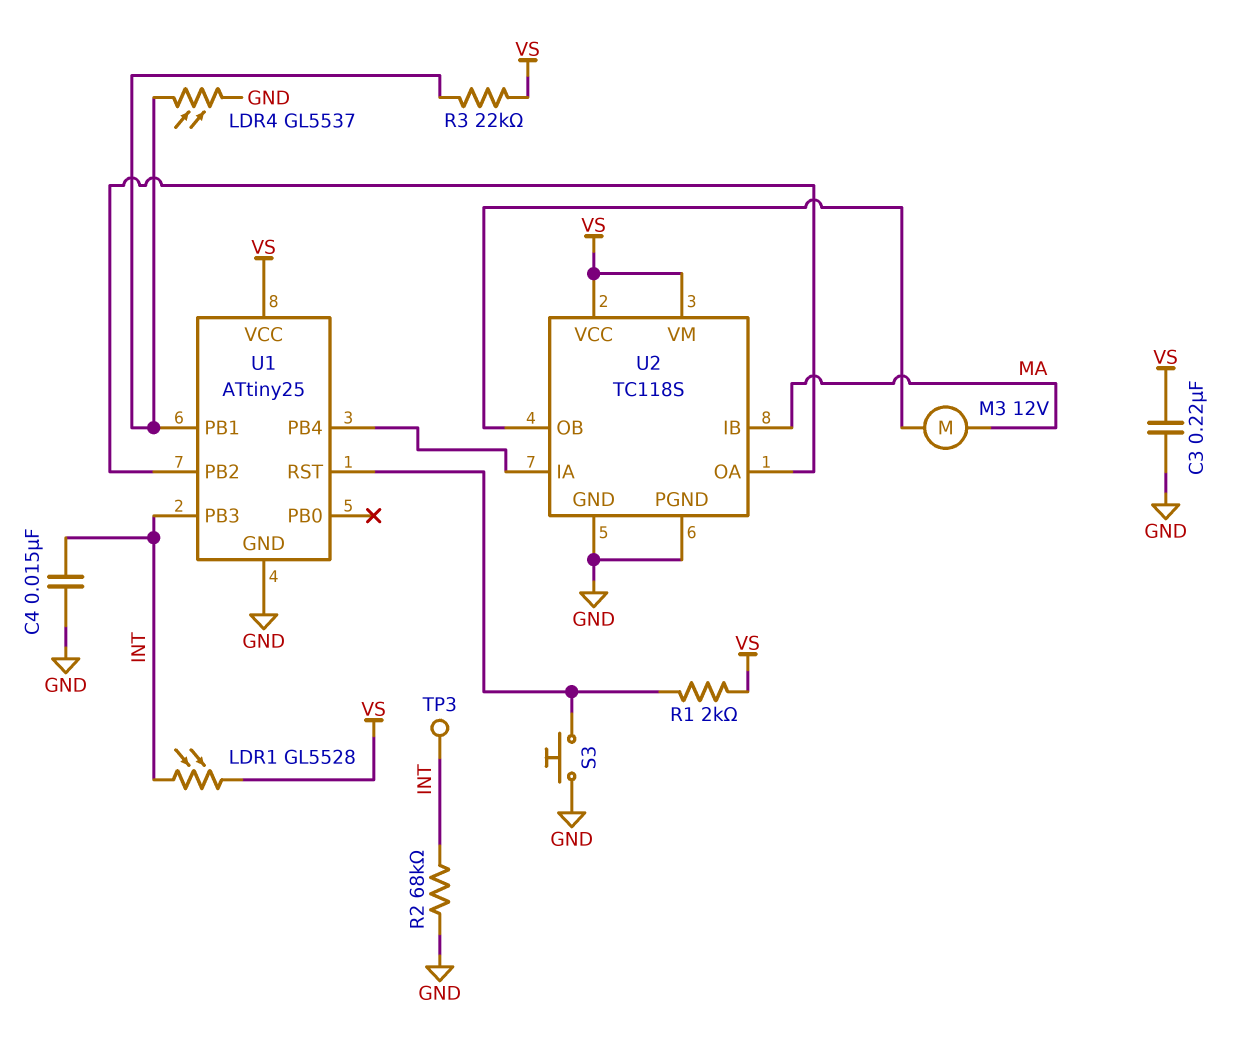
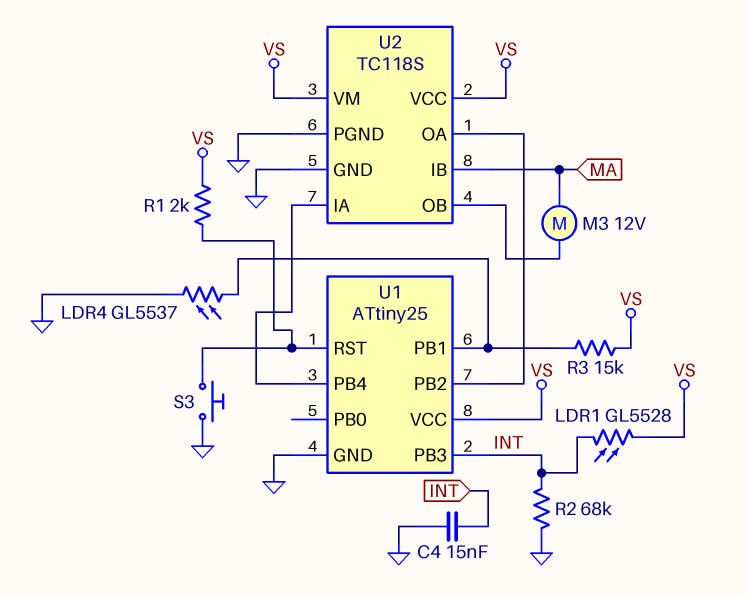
C3: 220nF (GND, VS) -> none
R3: 22k (U1/PB1, VS) -> 15k (U1/PB1, VS)
TP3: test point (INT) -> none

